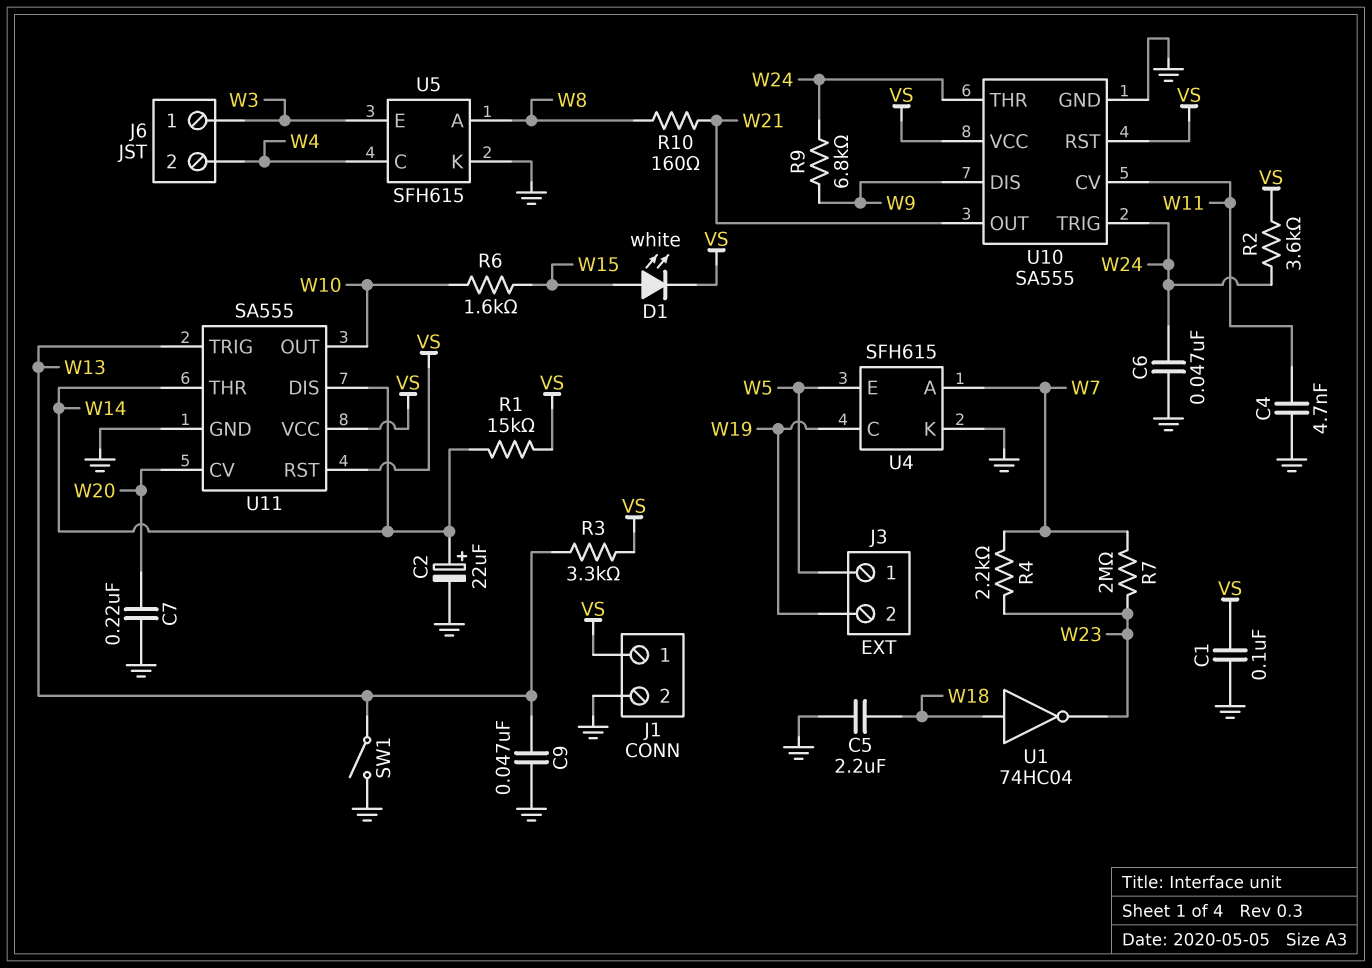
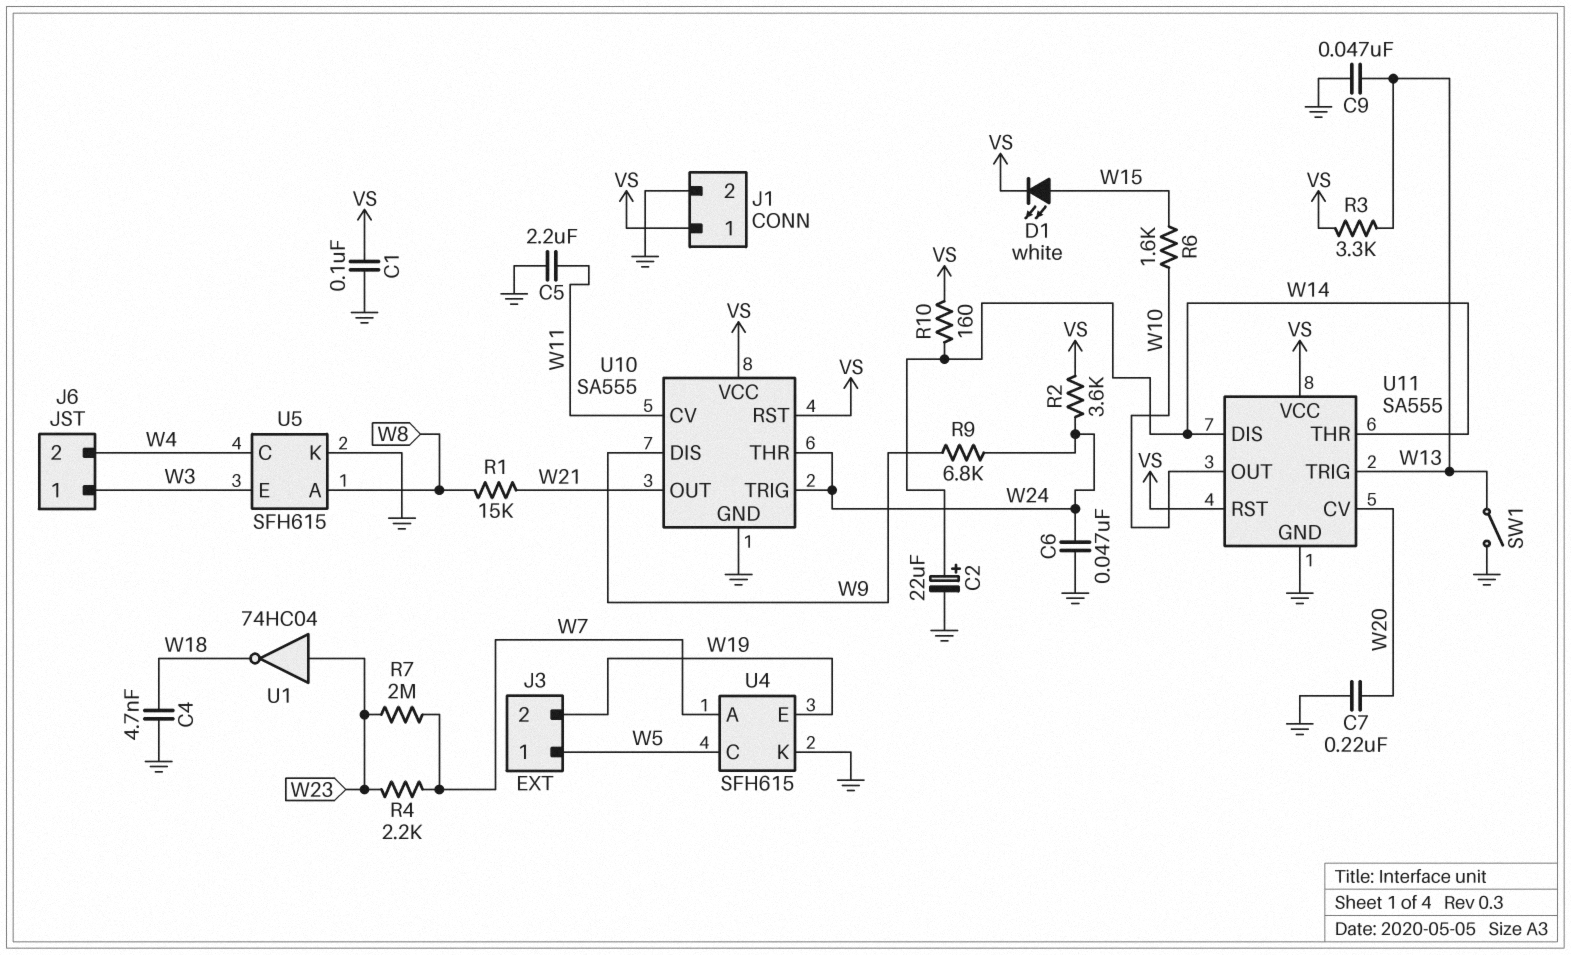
C4: 4.7nF (GND, W11) -> 4.7nF (GND, W18)
C5: 2.2uF (GND, W18) -> 2.2uF (GND, W11)
R1: 15k (VS, W14) -> 15k (W8, W21)
R10: 160 (W8, W21) -> 160 (VS, W14)
U1: NOT 74HC04 (in W18, out W23) -> NOT 74HC04 (in W23, out W18)
U4 pin C: W19 -> W5
U4 pin E: W5 -> W19

